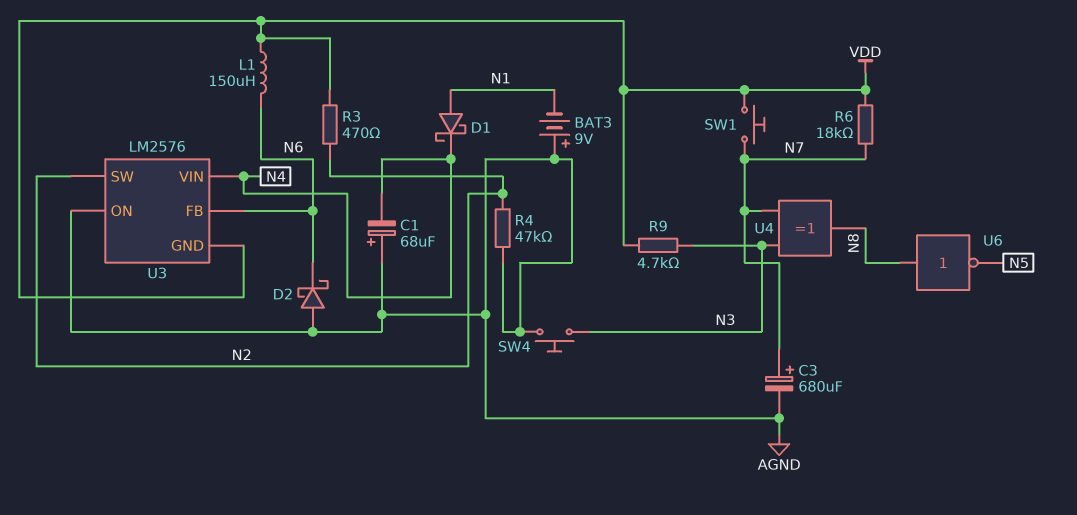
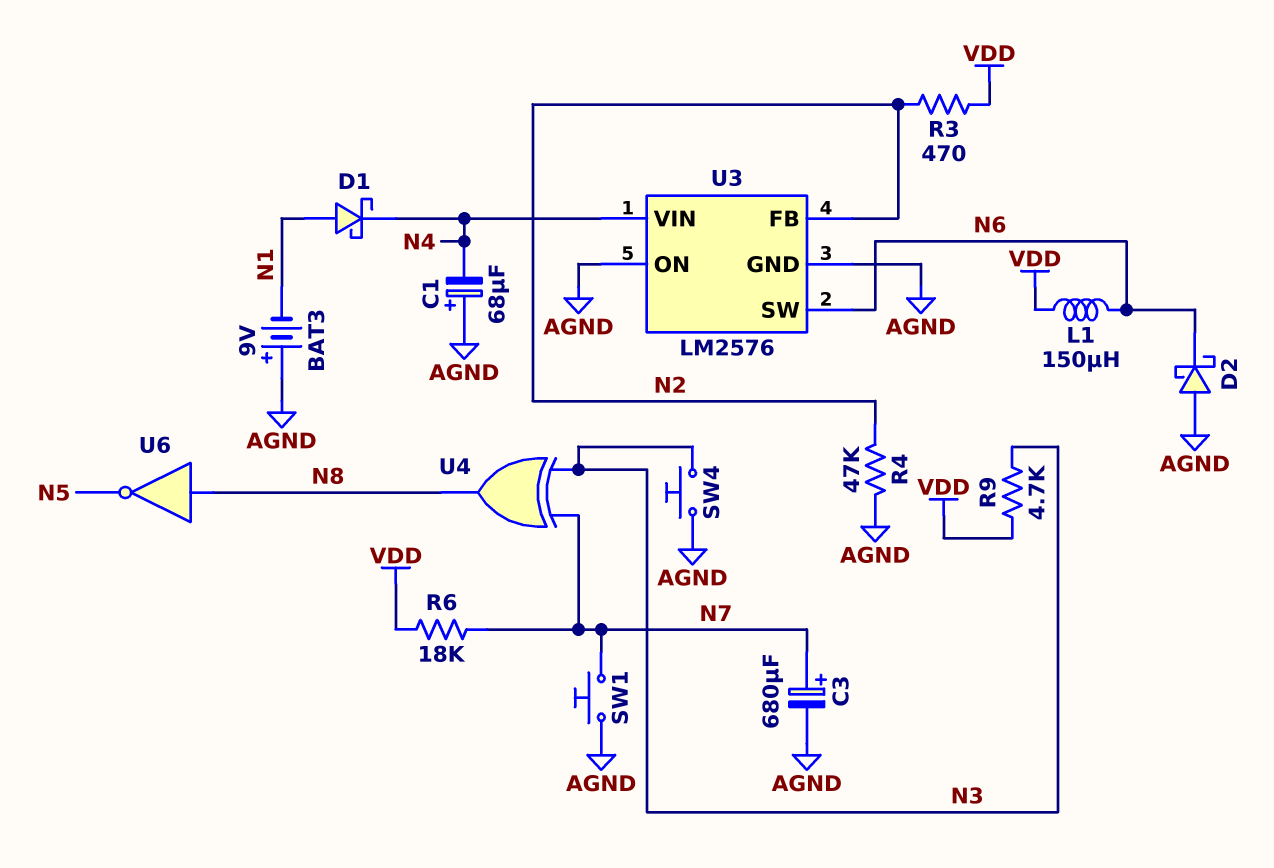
SW1: button (N7, VDD) -> button (AGND, N7)
U3 pin FB: N6 -> N2
U3 pin GND: VDD -> AGND
U3 pin SW: N2 -> N6

